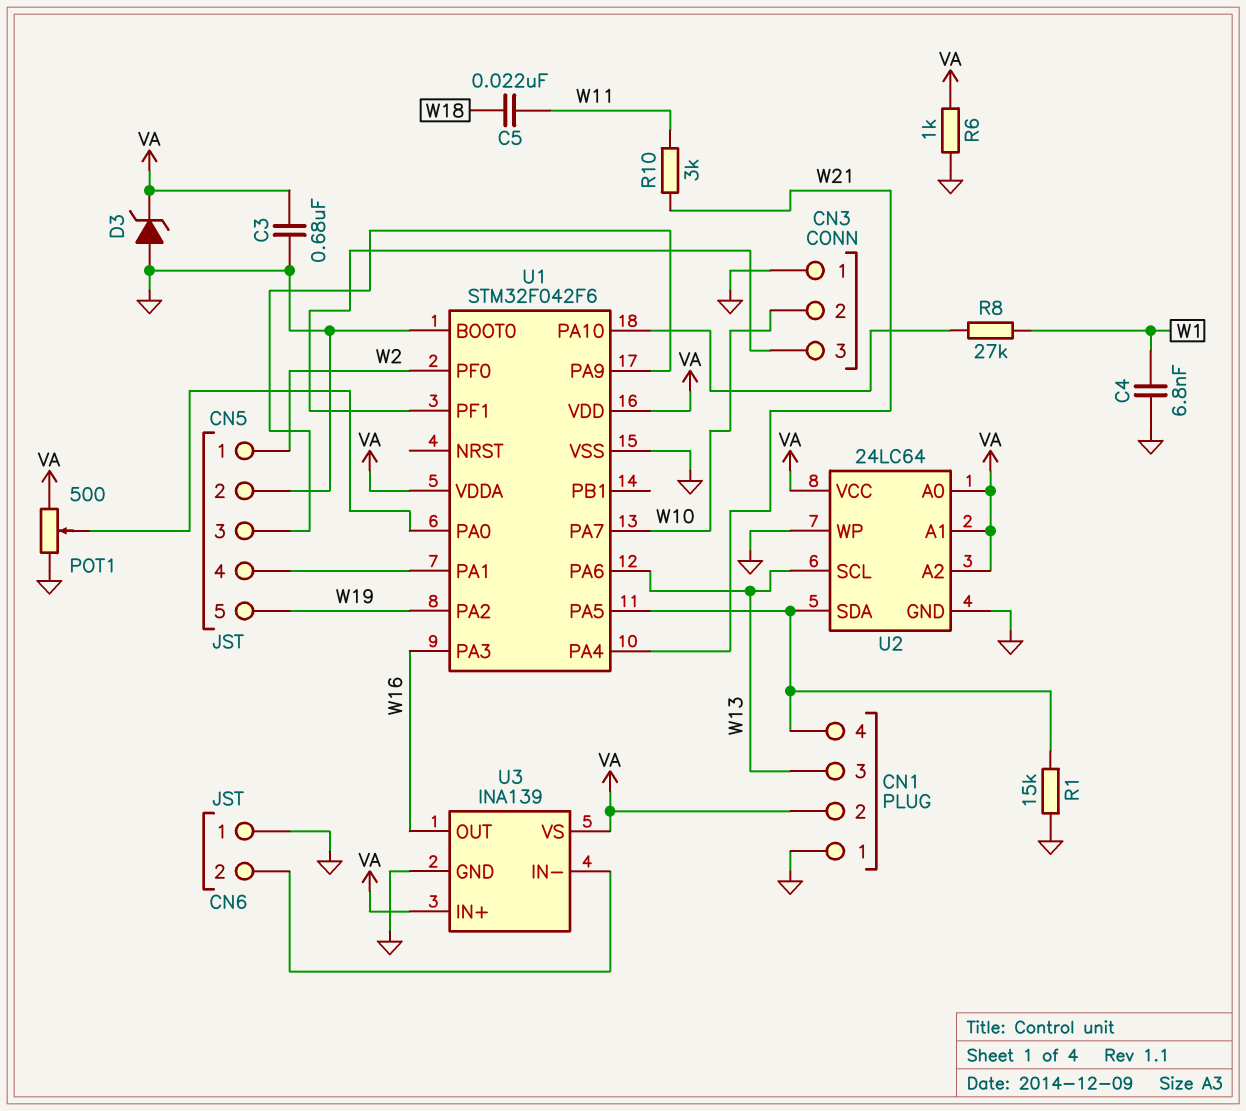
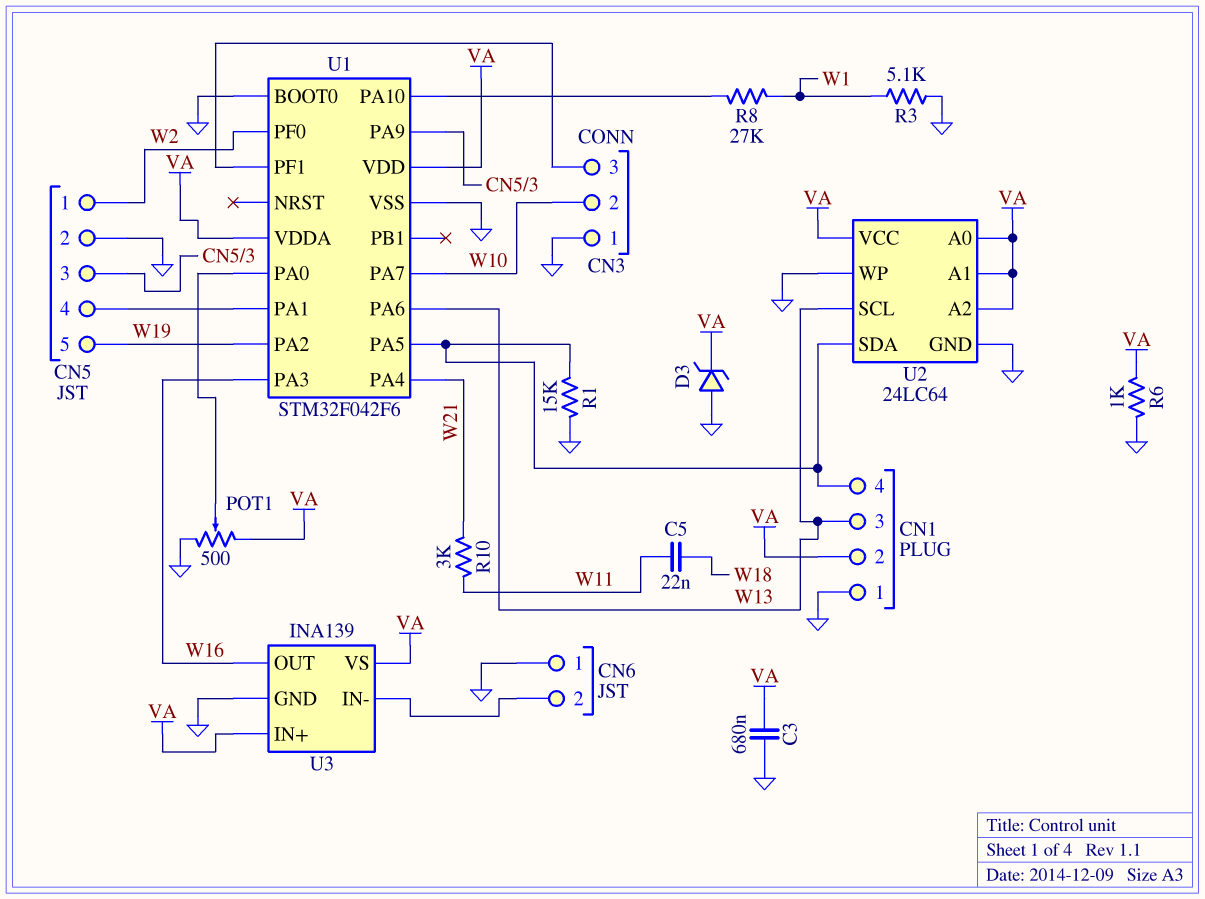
C4: 6.8nF (GND, W1) -> none
R3: none -> 5.1k (GND, W1)

